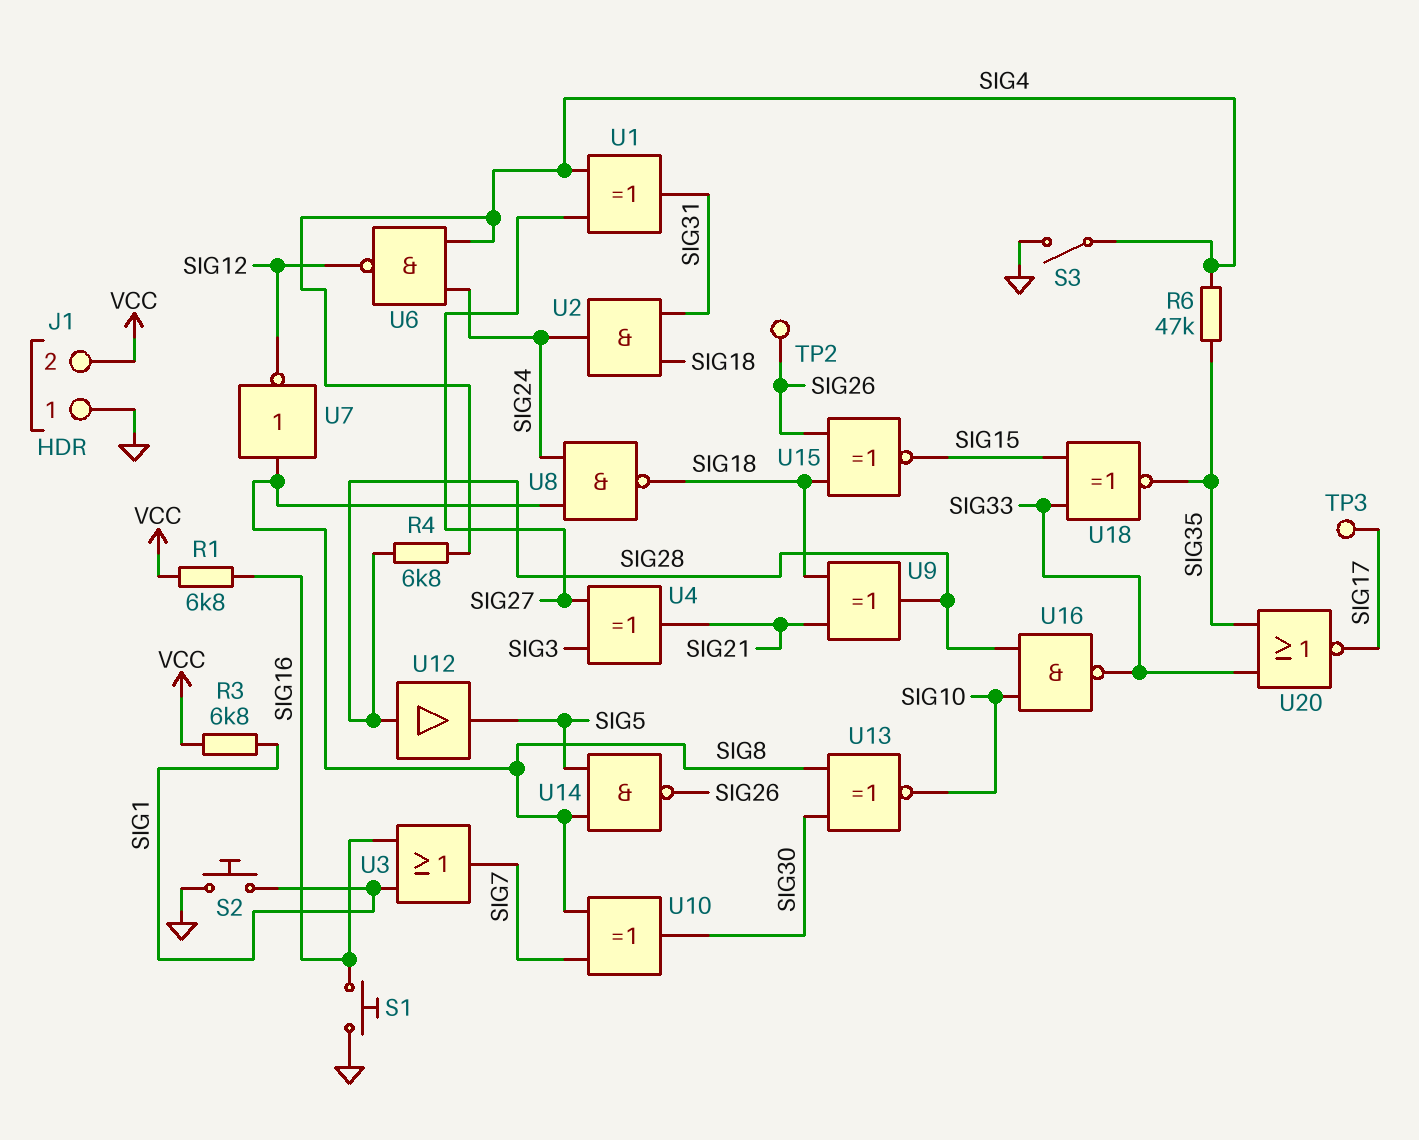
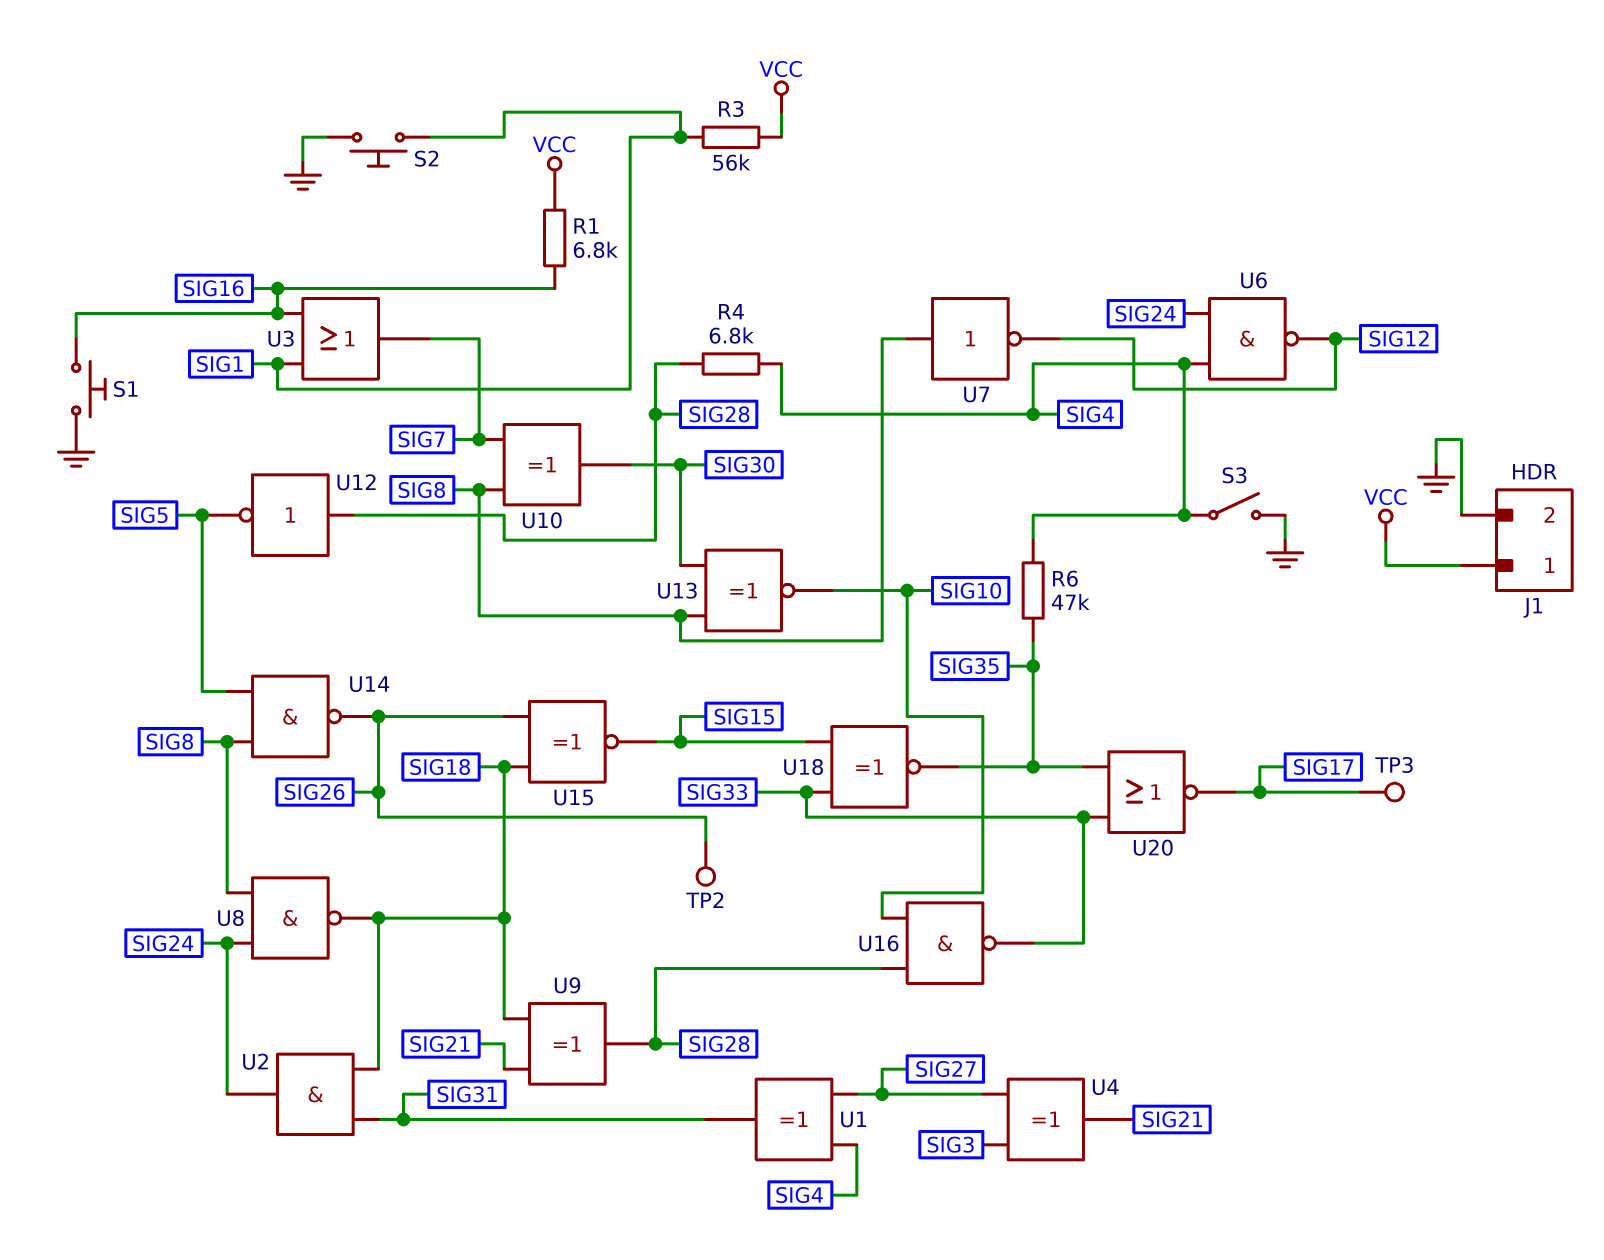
J1 pin 1: GND -> VCC
J1 pin 2: VCC -> GND
R3: 6.8k (SIG1, VCC) -> 56k (SIG1, VCC)
U12: buffer (in SIG28, out SIG5) -> NOT (in SIG28, out SIG5)

